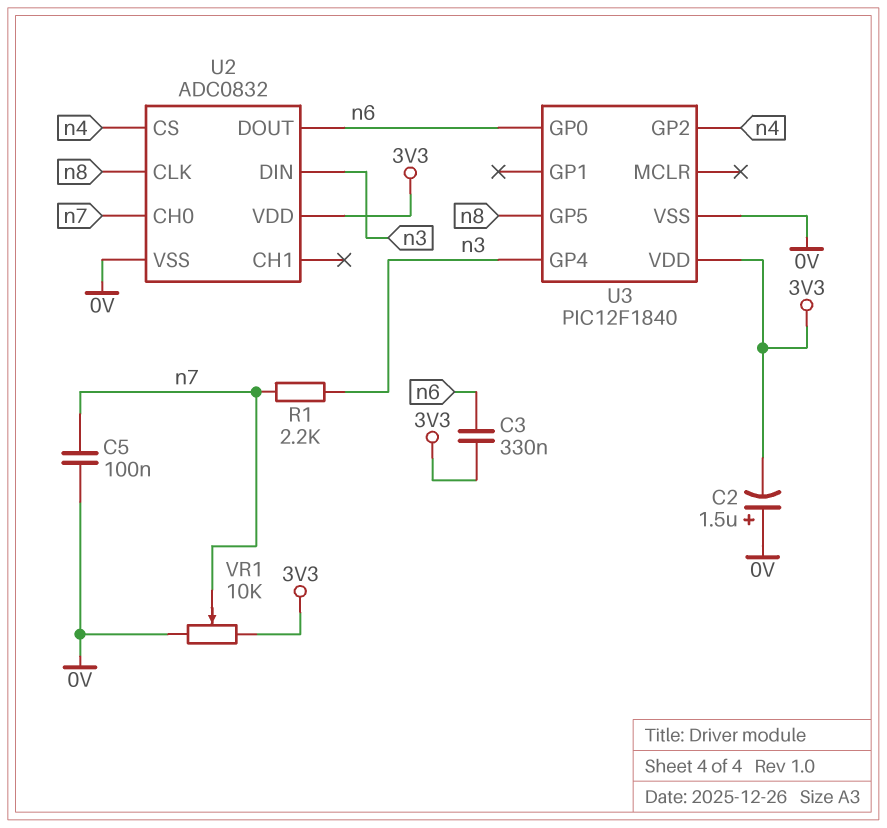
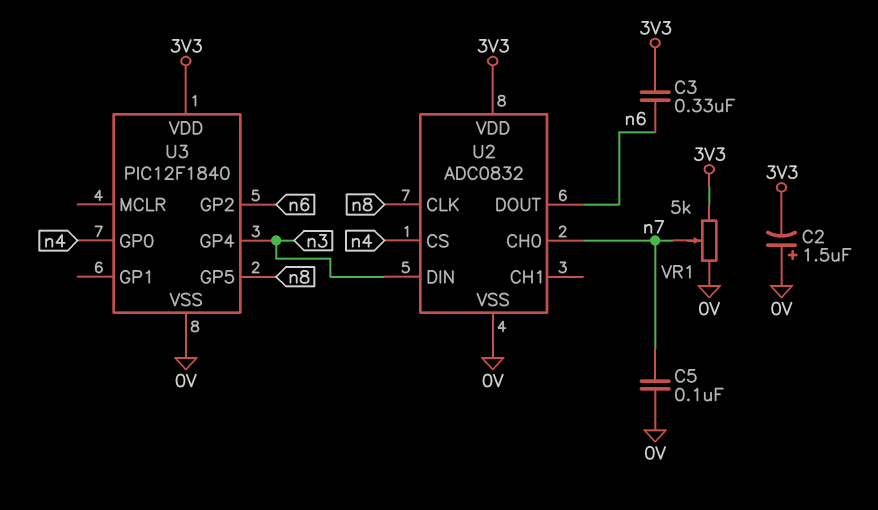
R1: 2.2k (n3, n7) -> none
U3 pin GP0: n6 -> n4
U3 pin GP2: n4 -> n6
VR1: 10k (0V, 3V3, wiper n7) -> 5k (0V, 3V3, wiper n7)

